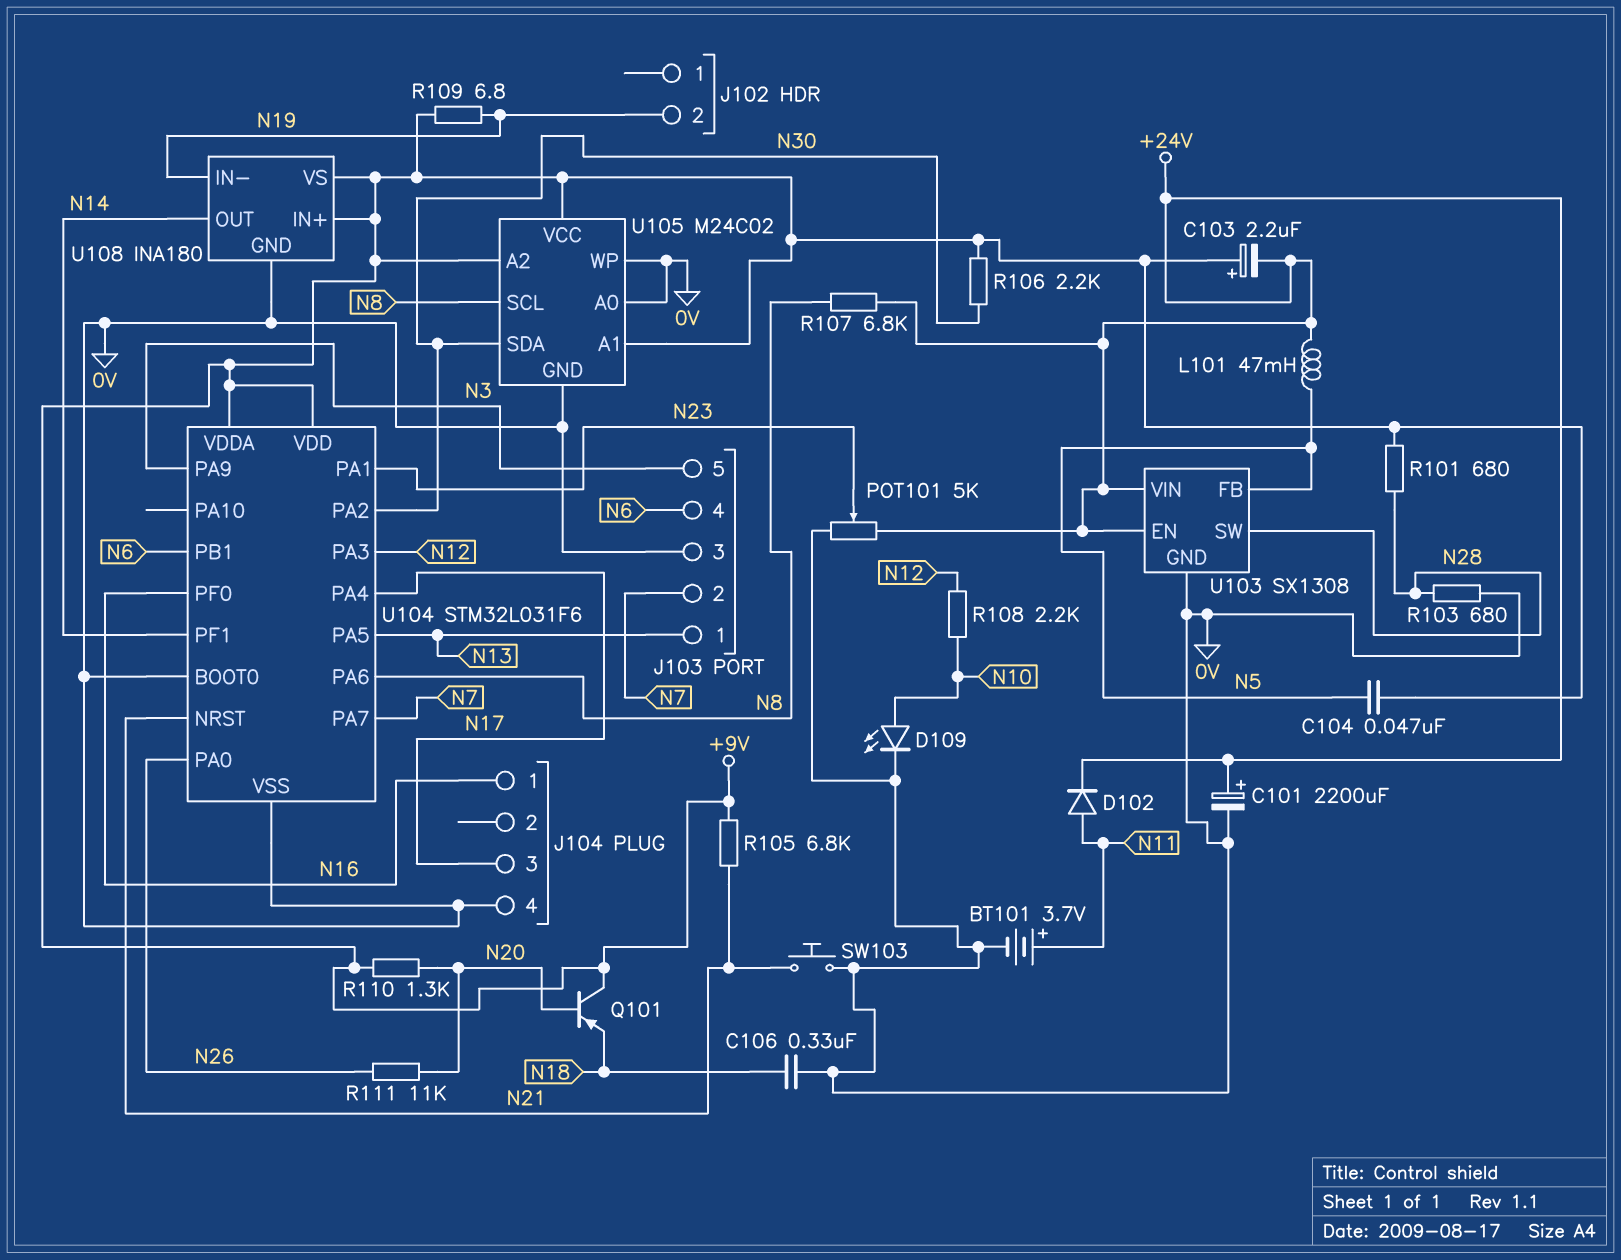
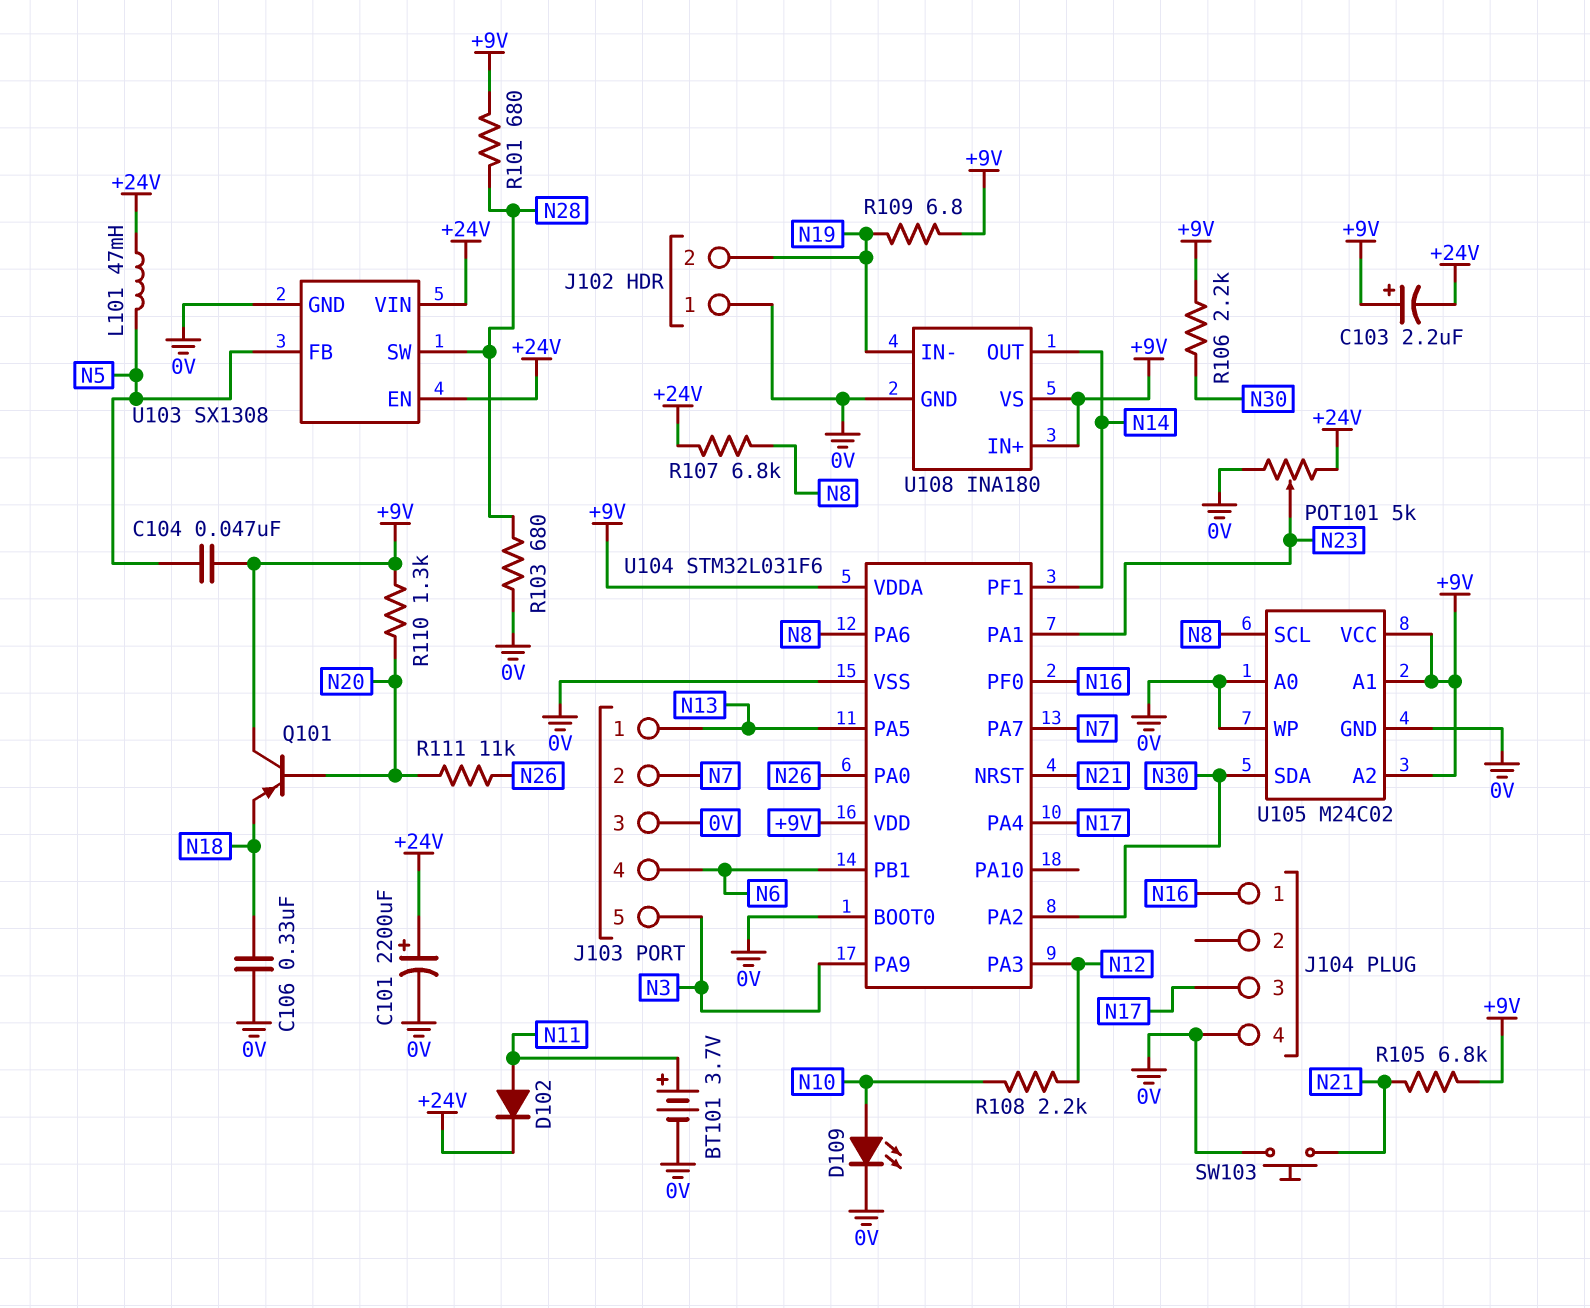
J102 pin 1: none -> 0V

